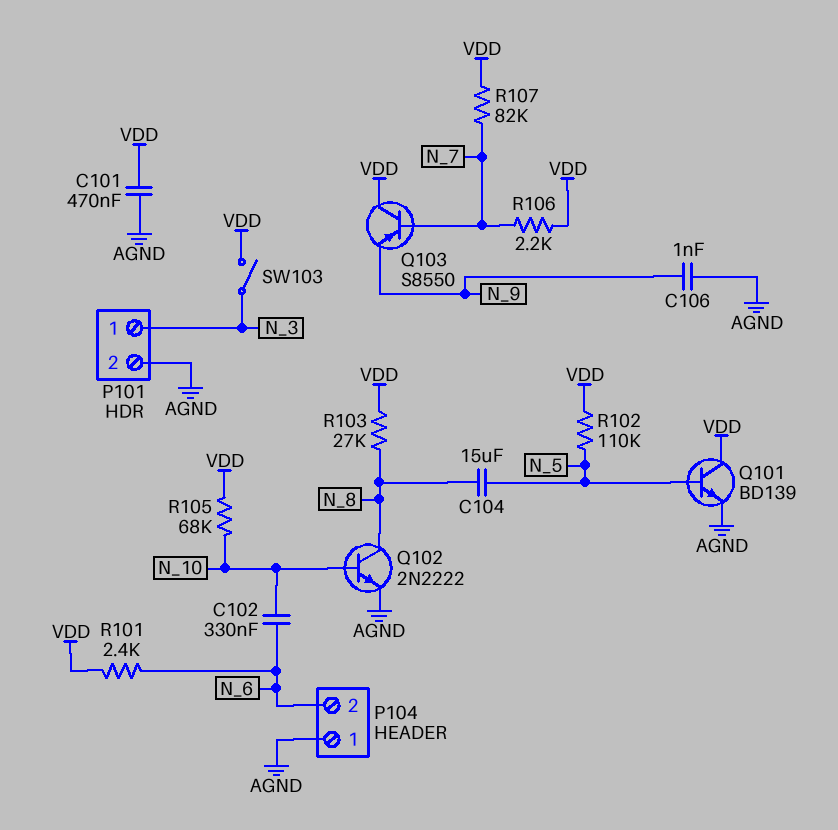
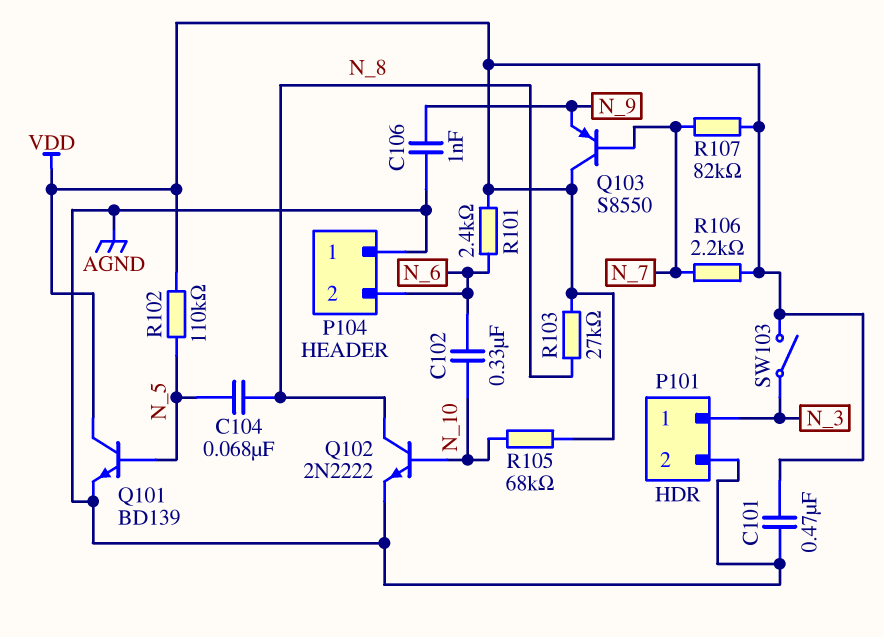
C104: 15uF (N_5, N_8) -> 68nF (N_5, N_8)

